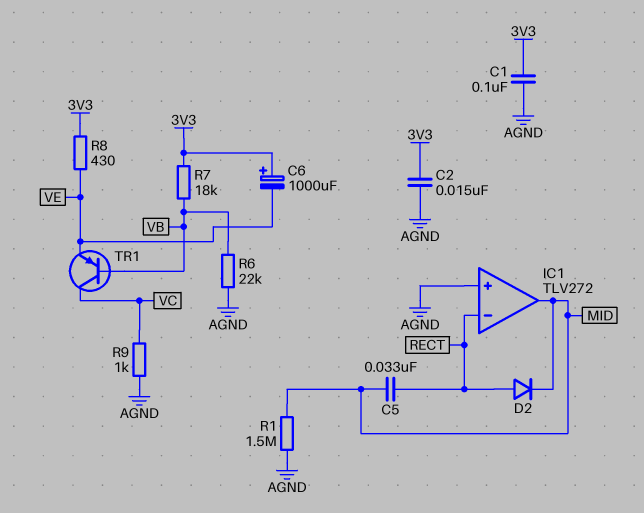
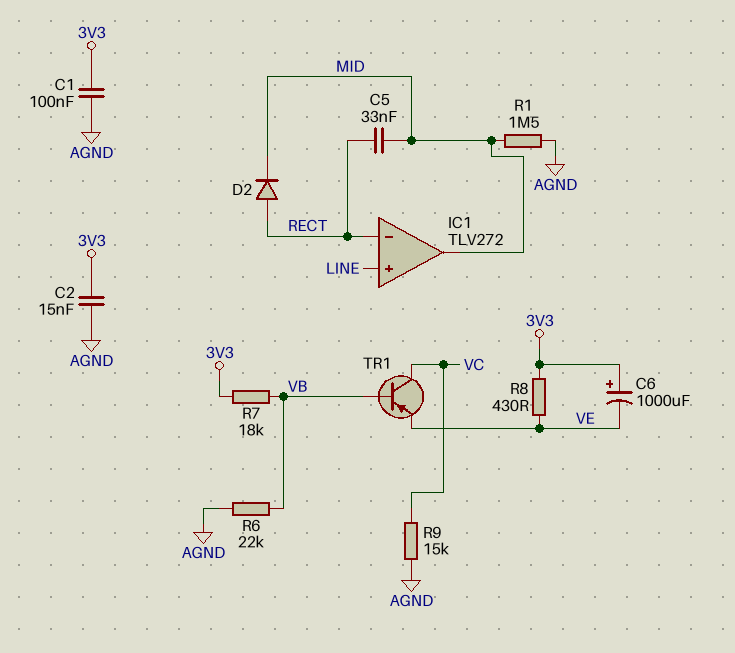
IC1 pin in+: AGND -> LINE
R9: 1k (AGND, VC) -> 15k (AGND, VC)

